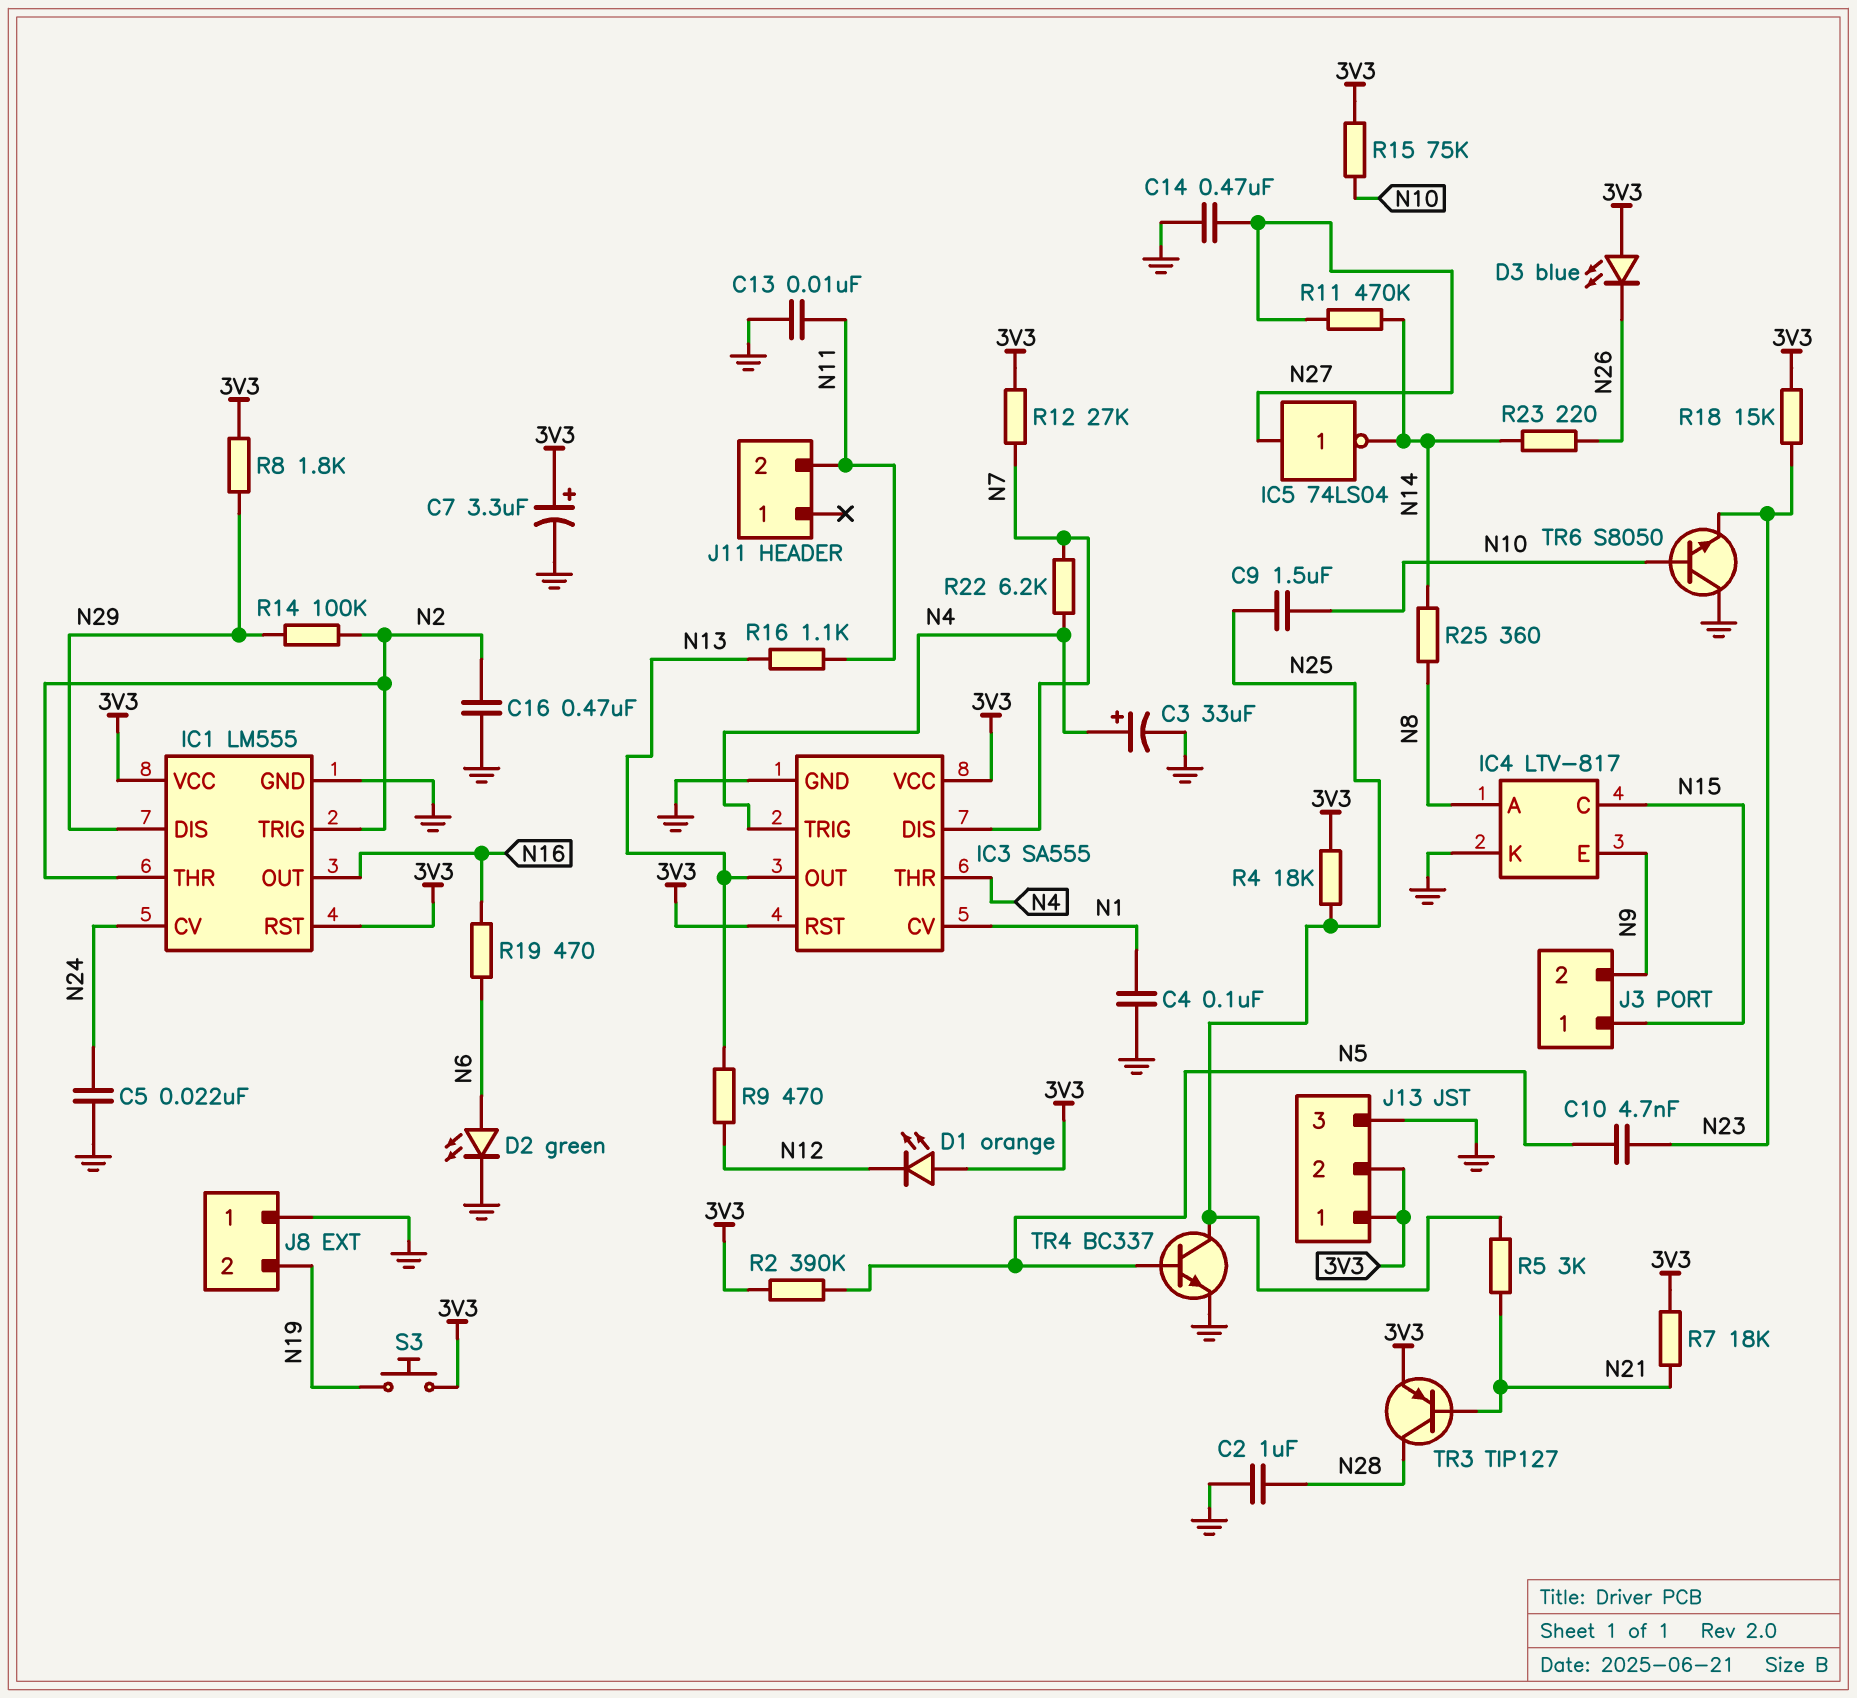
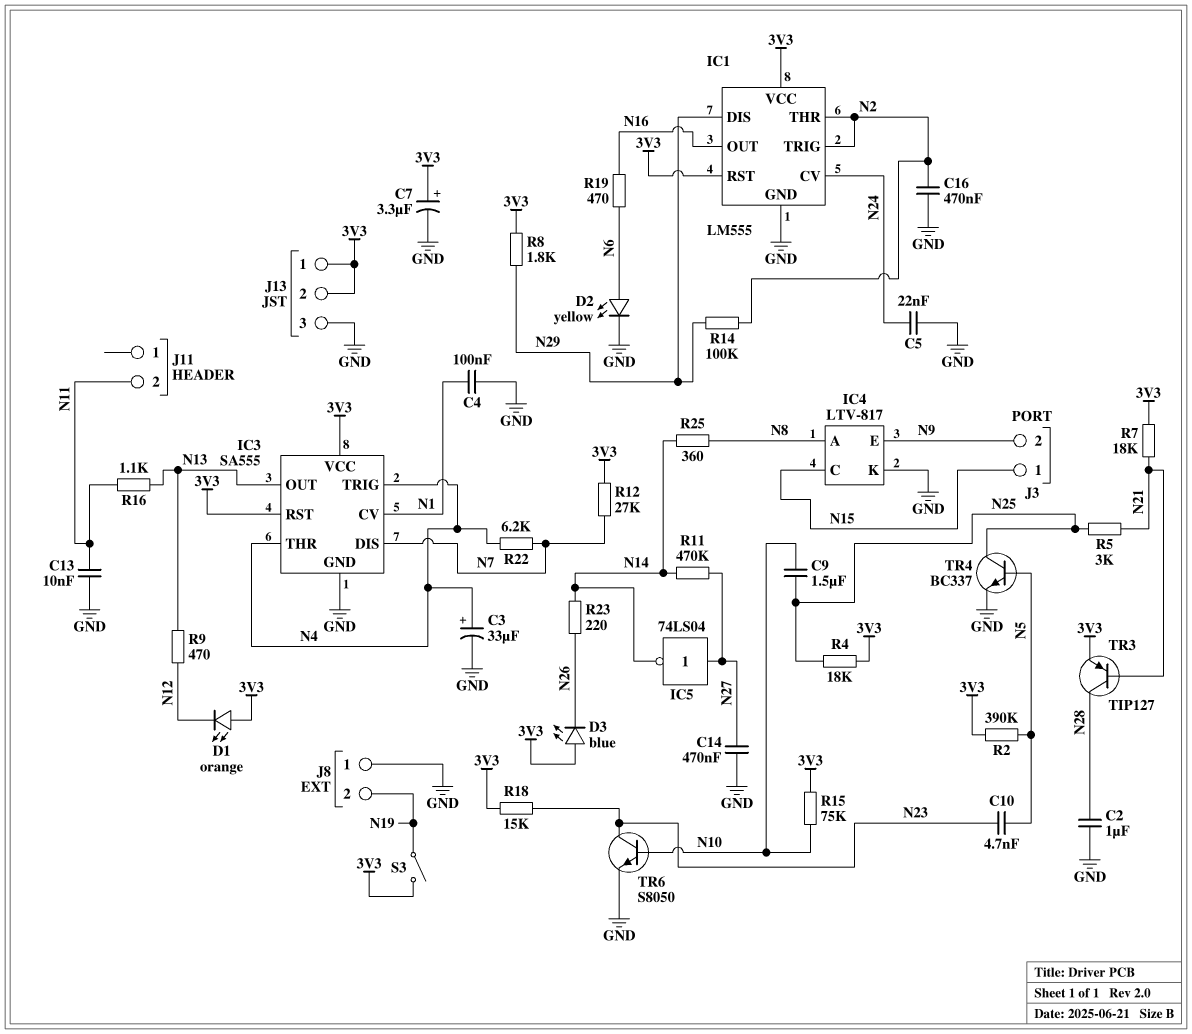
D2: LED green (A N6, K GND) -> LED yellow (A N6, K GND)
S3: button (3V3, N19) -> switch (3V3, N19)
TR6: NPN S8050 (B N10, C GND, E N23) -> NPN S8050 (B N10, C N23, E GND)

